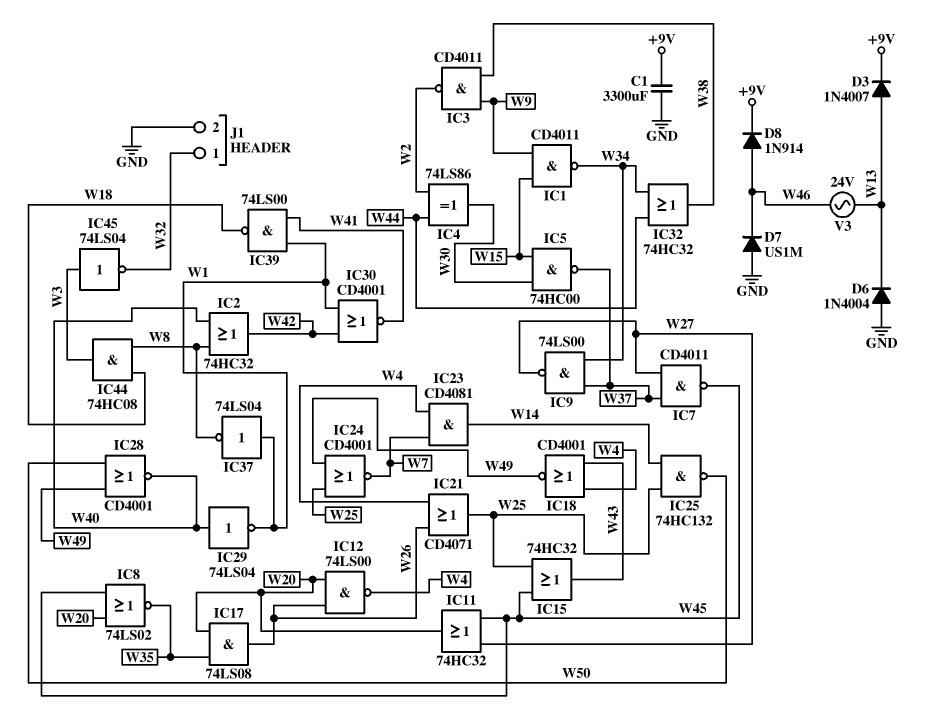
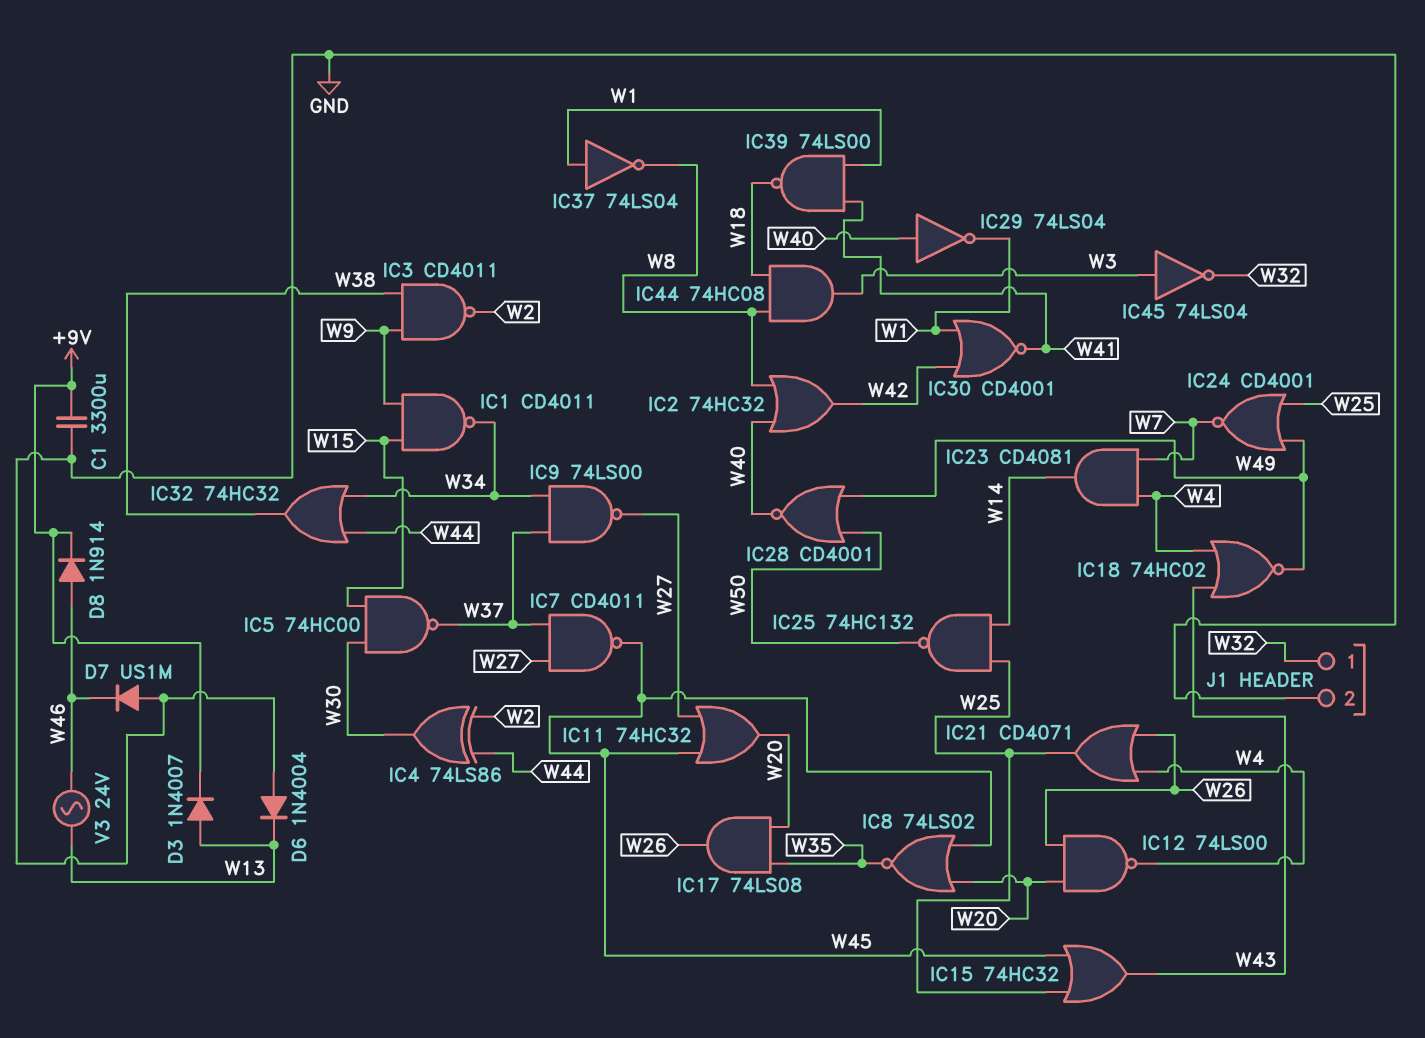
IC18: NOR CD4001 (in W4, in W43, out W49) -> NOR 74HC02 (in W4, in W43, out W49)

